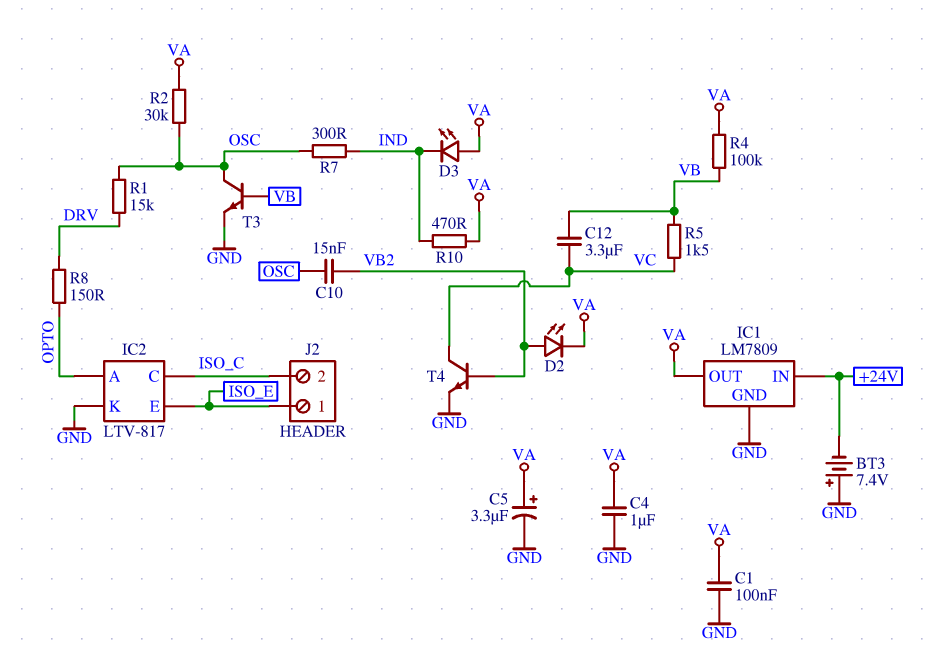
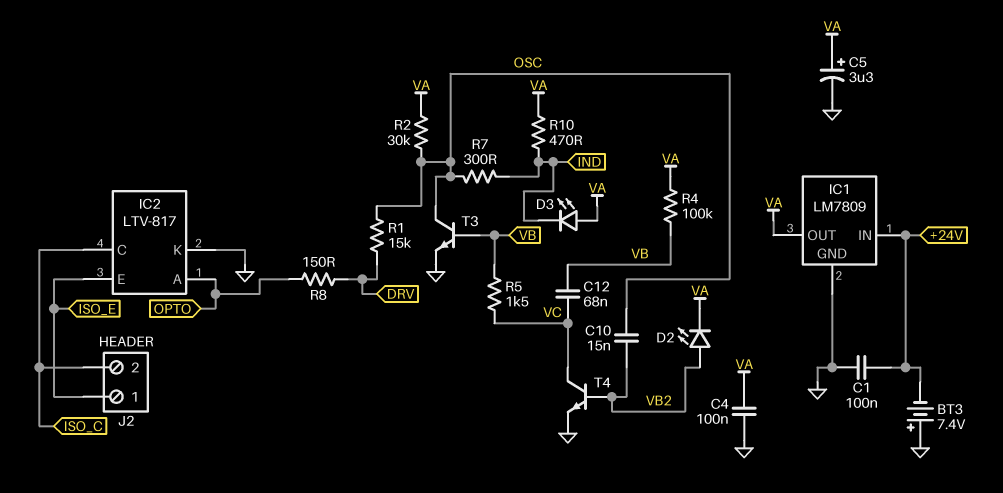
C1: 100nF (GND, VA) -> 100nF (+24V, GND)
C4: 1uF (GND, VA) -> 100nF (GND, VA)
C12: 3.3uF (VB, VC) -> 68nF (VB, VC)

